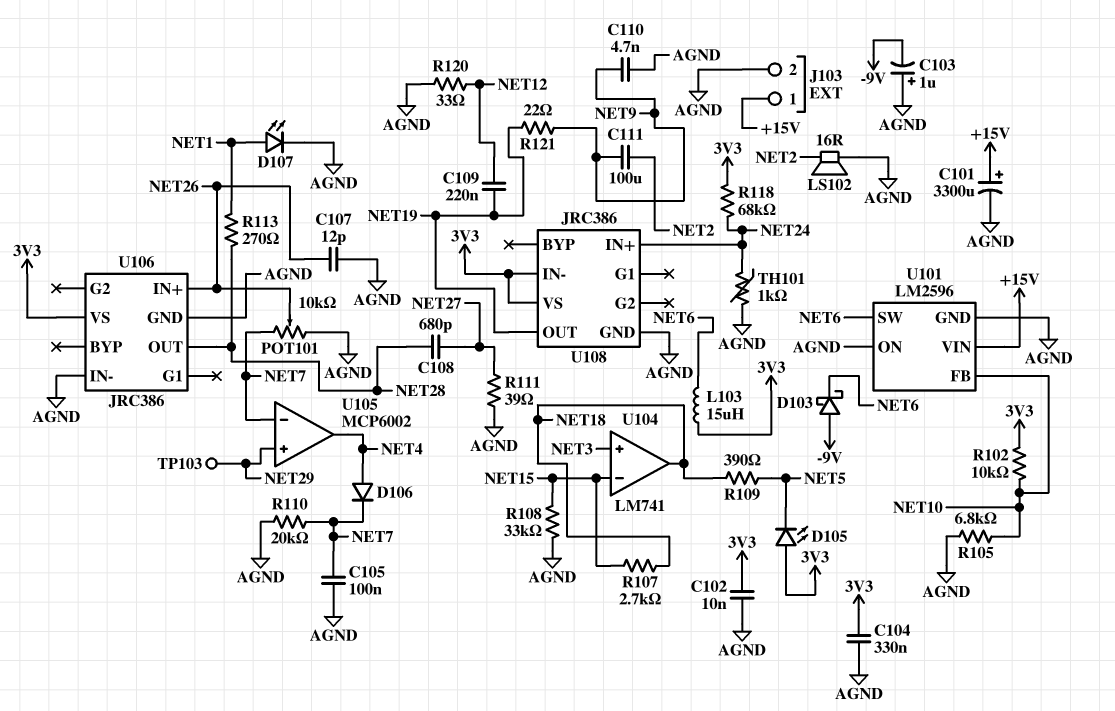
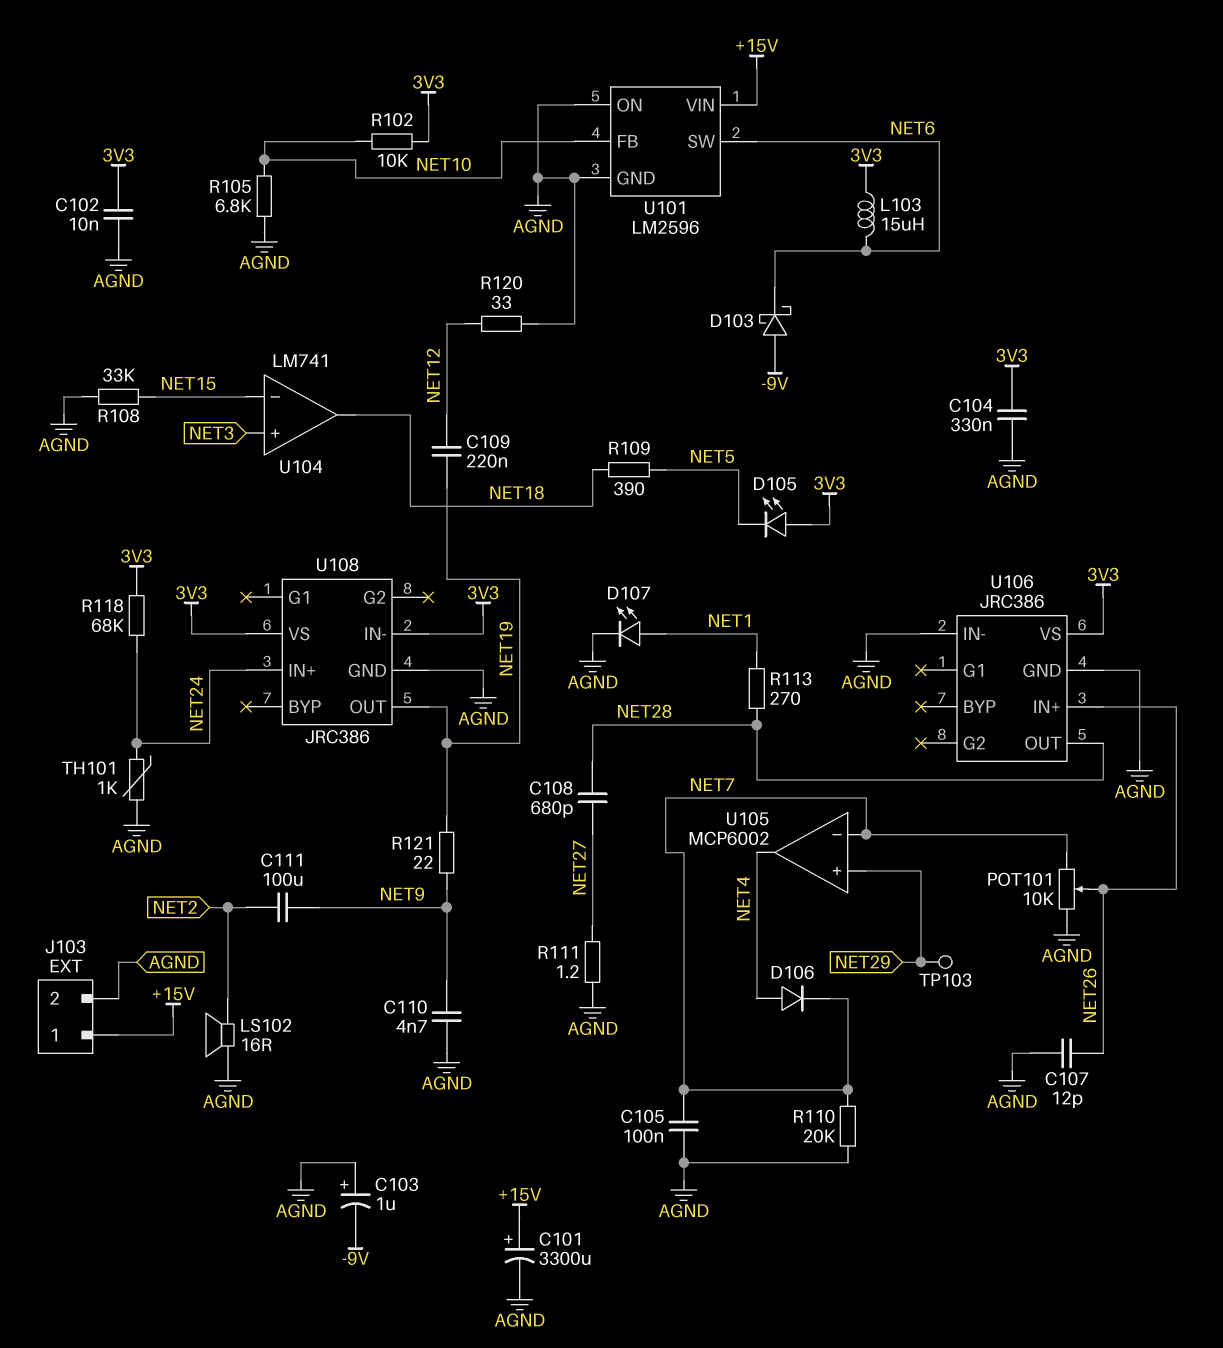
R107: 2.7k (NET15, NET18) -> none
R111: 39 (AGND, NET27) -> 1.2 (AGND, NET27)

